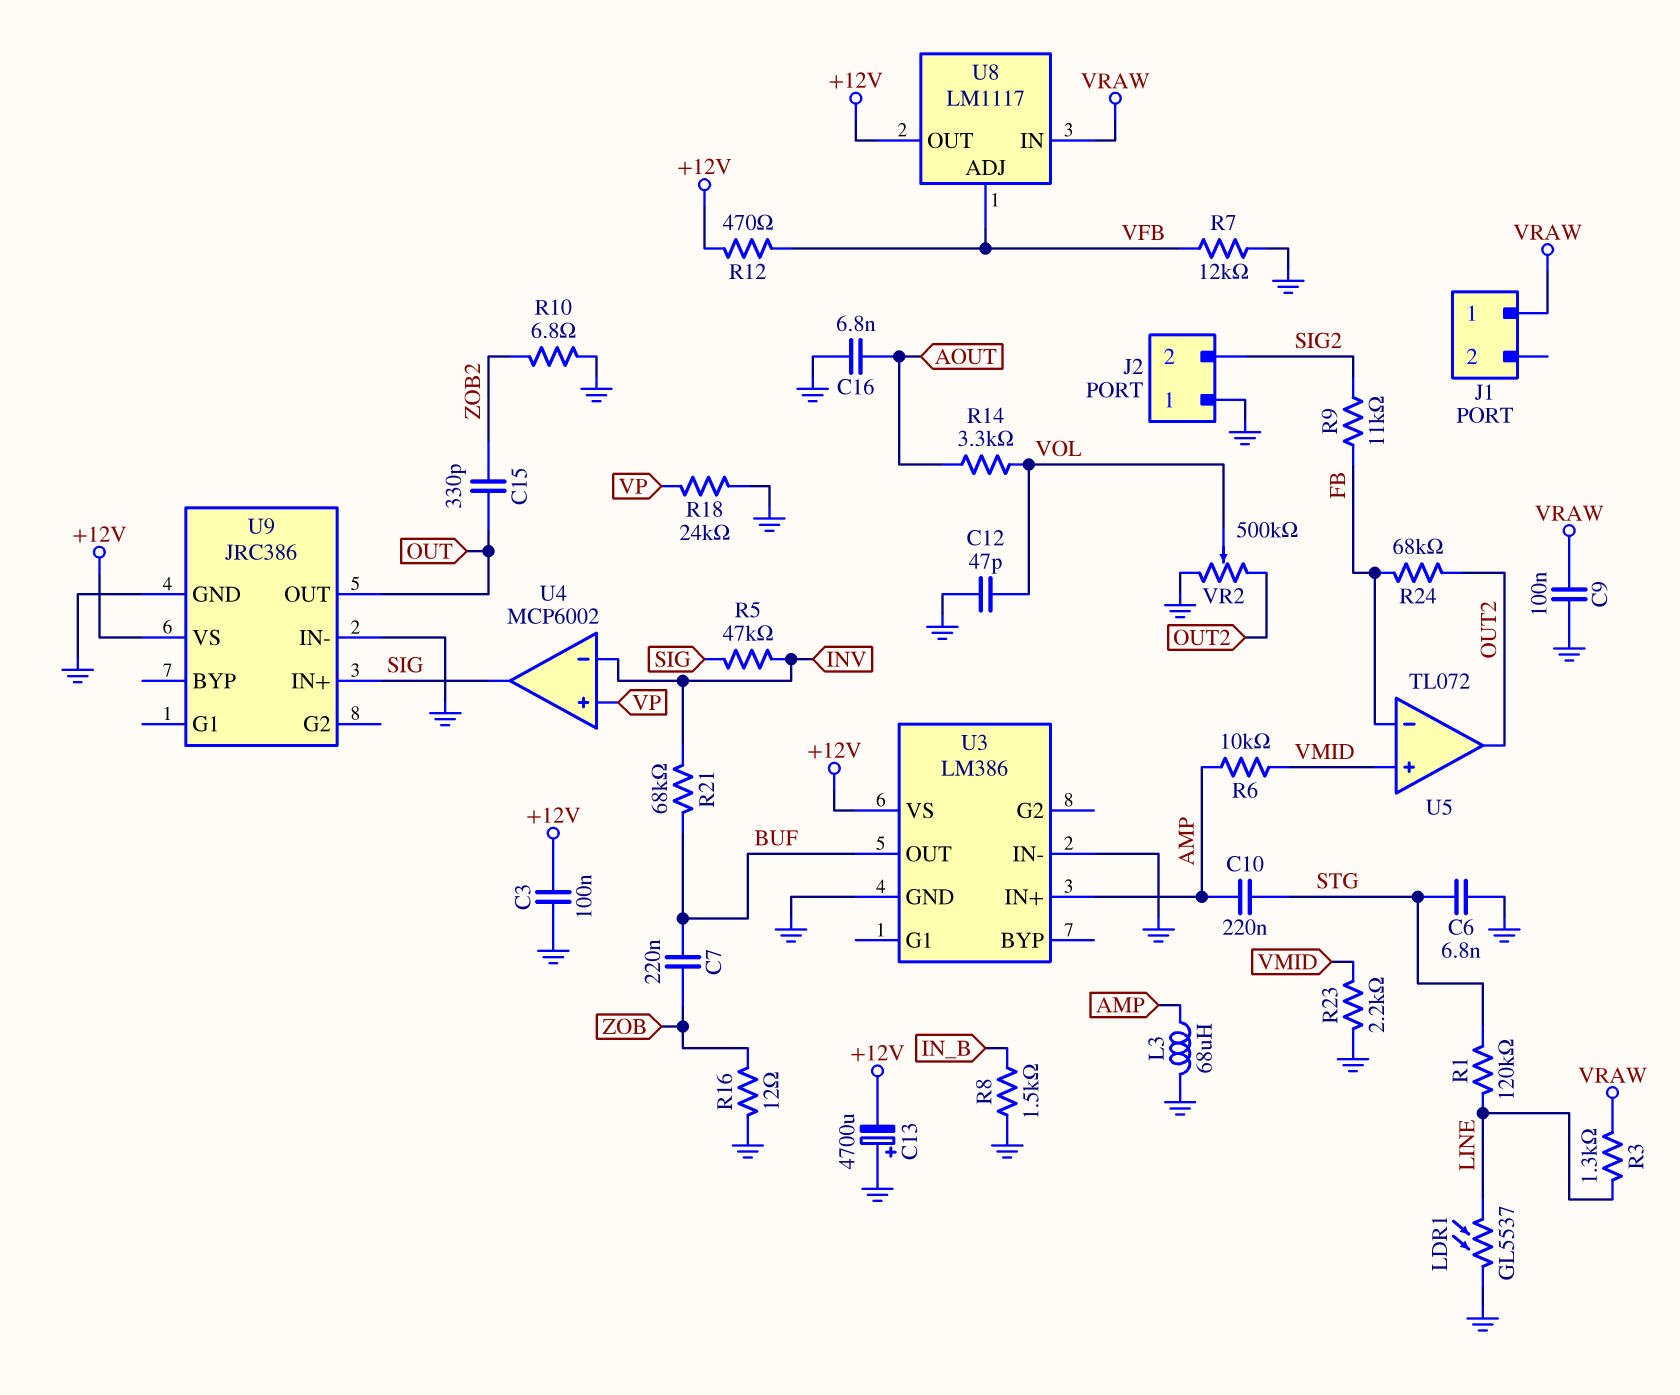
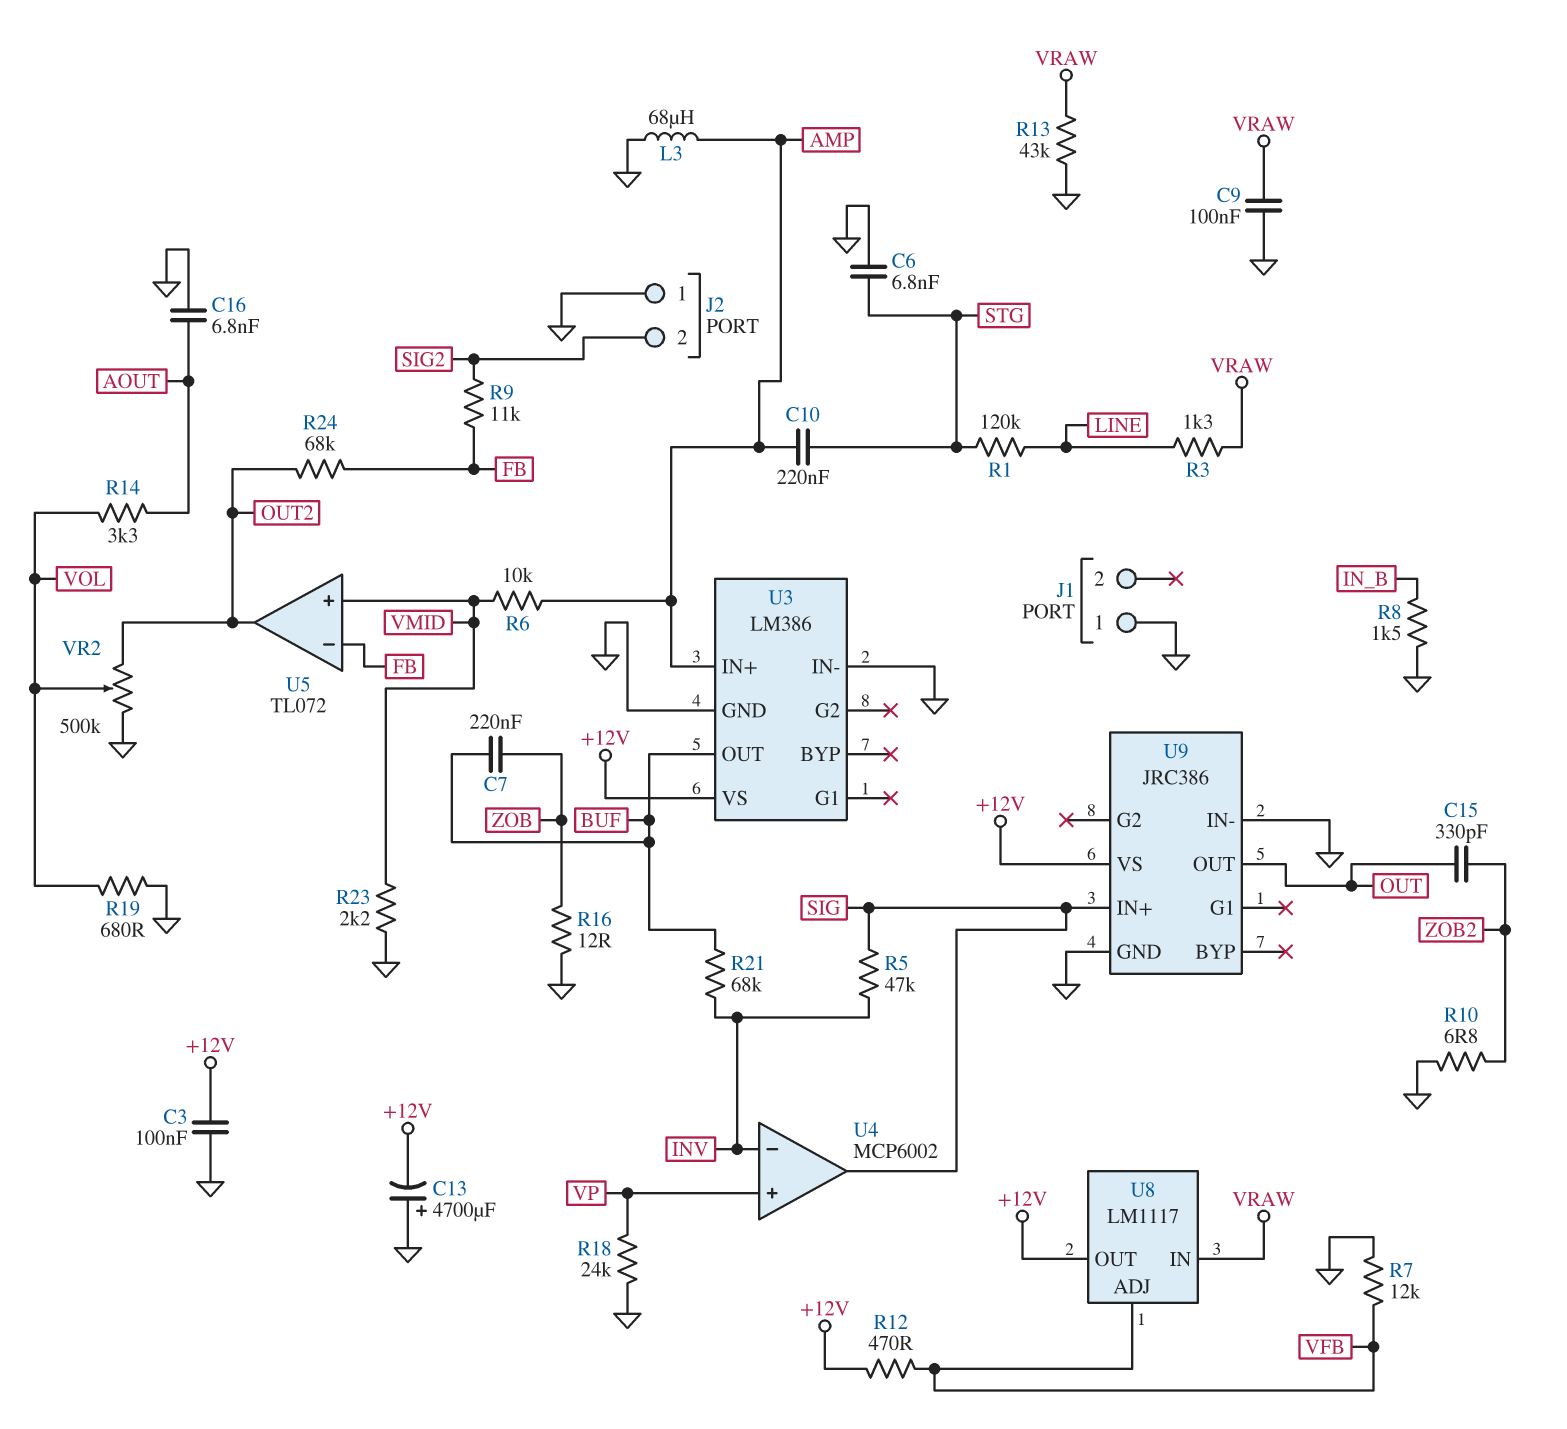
C12: 47pF (GND, VOL) -> none
J1 pin 1: VRAW -> GND
LDR1: GL5537 (GND, LINE) -> none
R13: none -> 43k (GND, VRAW)
R19: none -> 680 (GND, VOL)

